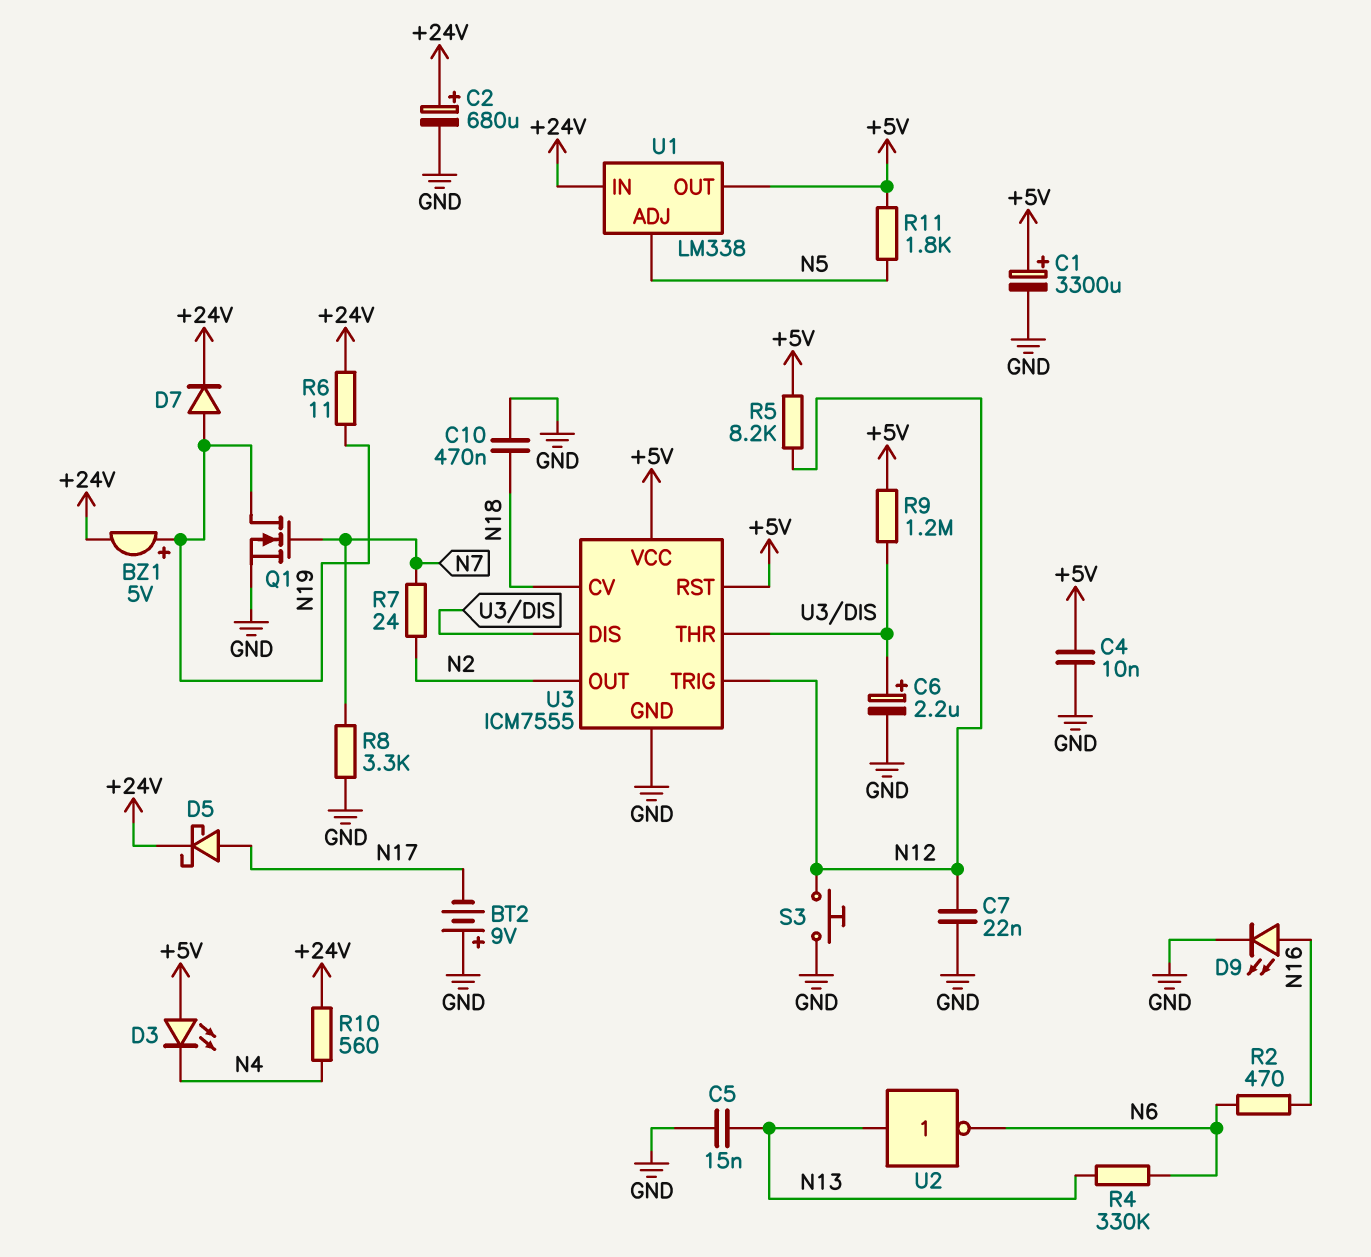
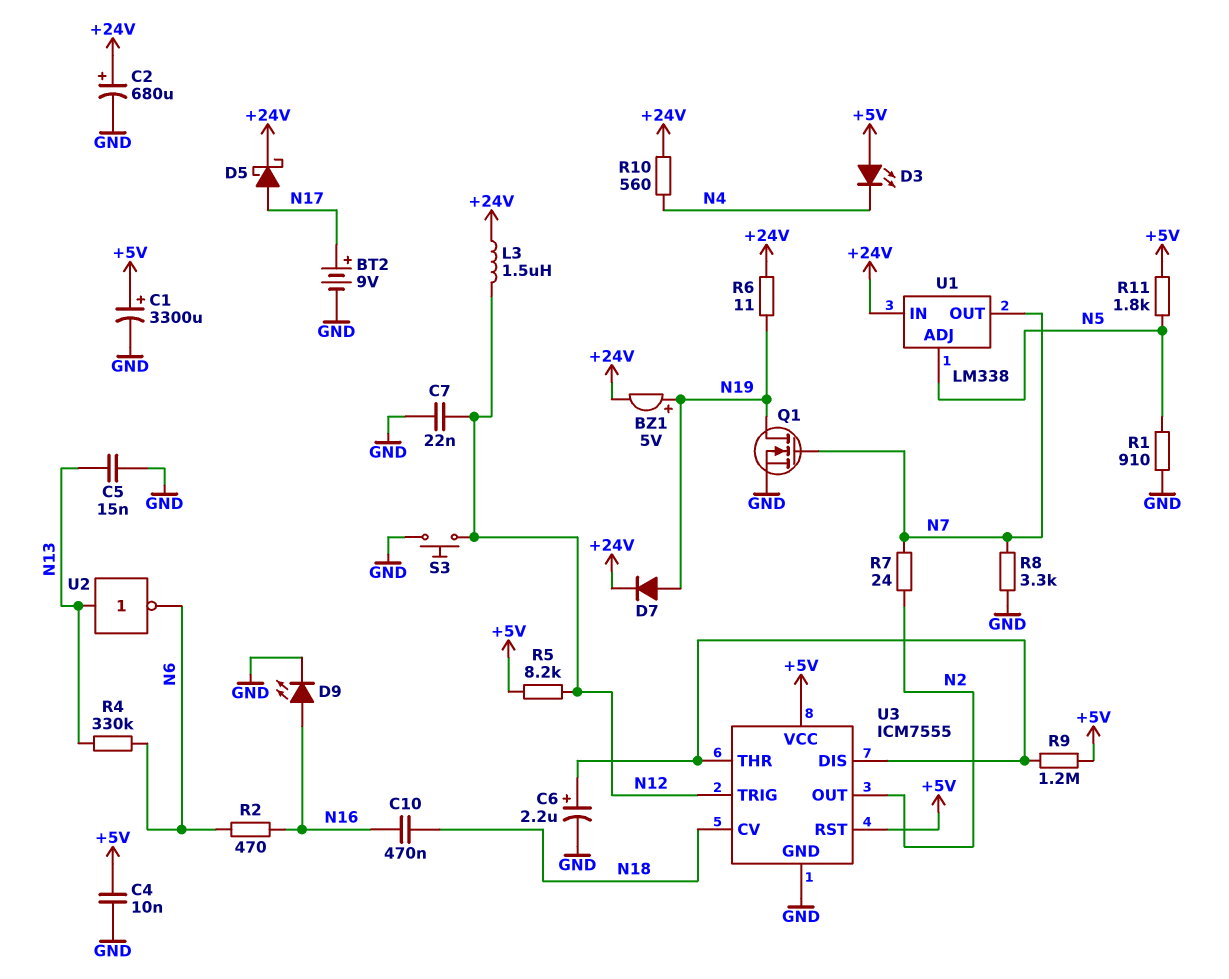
BT2: 9V (plus GND, minus N17) -> 9V (plus N17, minus GND)
C10: 470nF (GND, N18) -> 470nF (N16, N18)
L3: none -> 1.5uH (+24V, N12)
R1: none -> 910 (GND, N5)
U1 pin OUT: +5V -> N7

